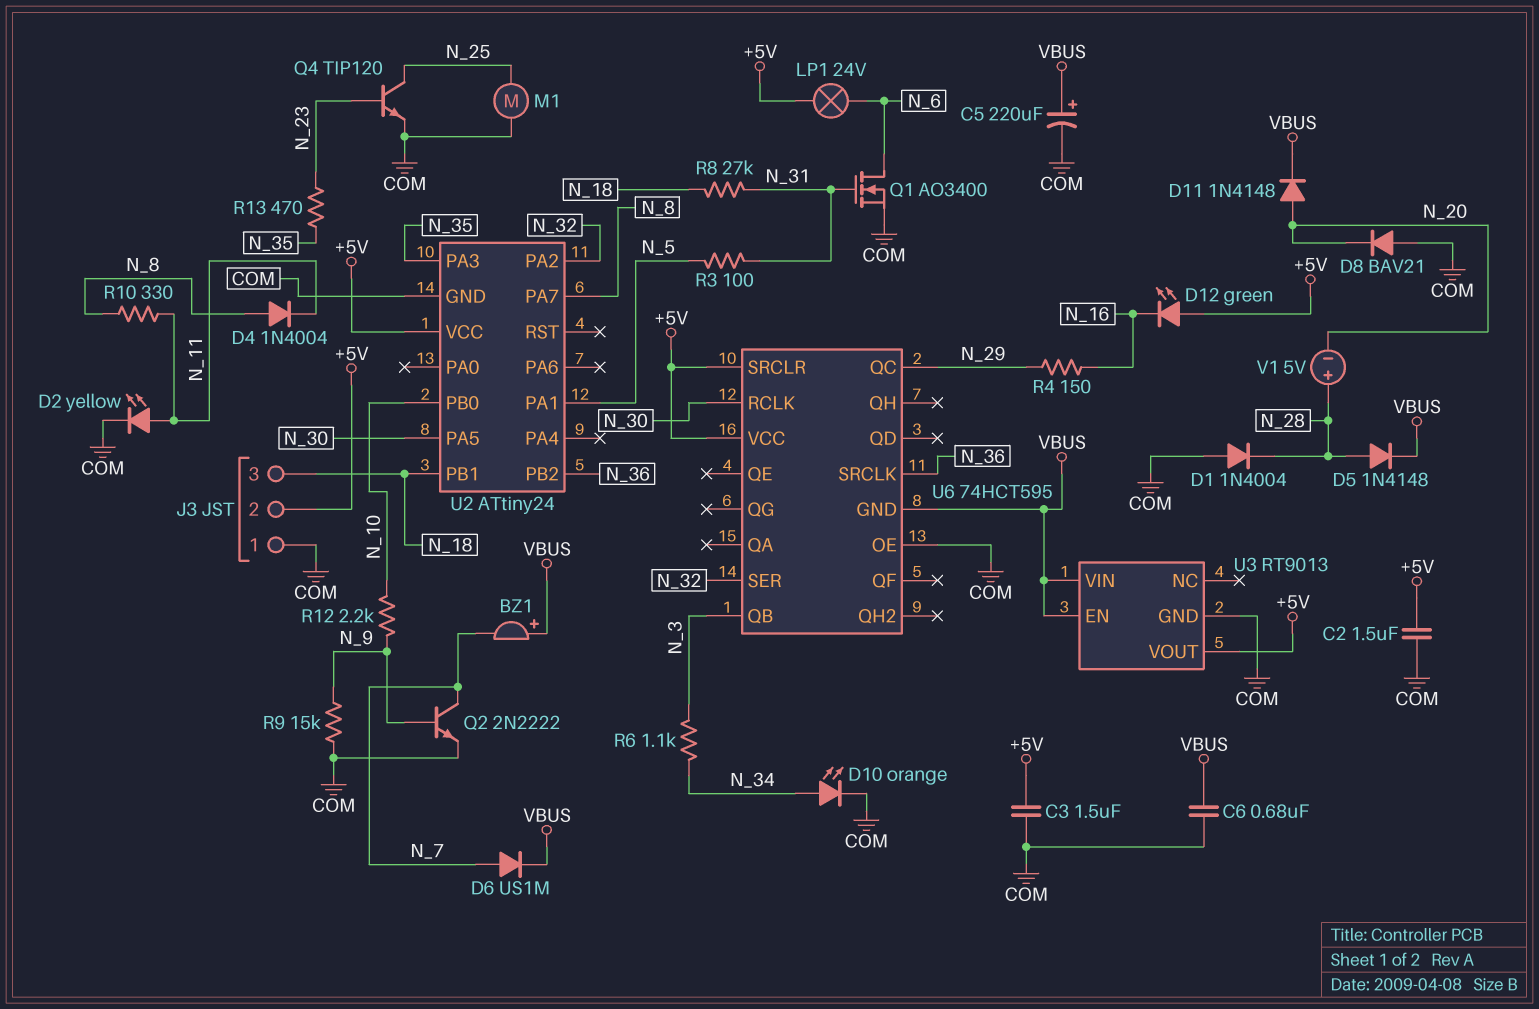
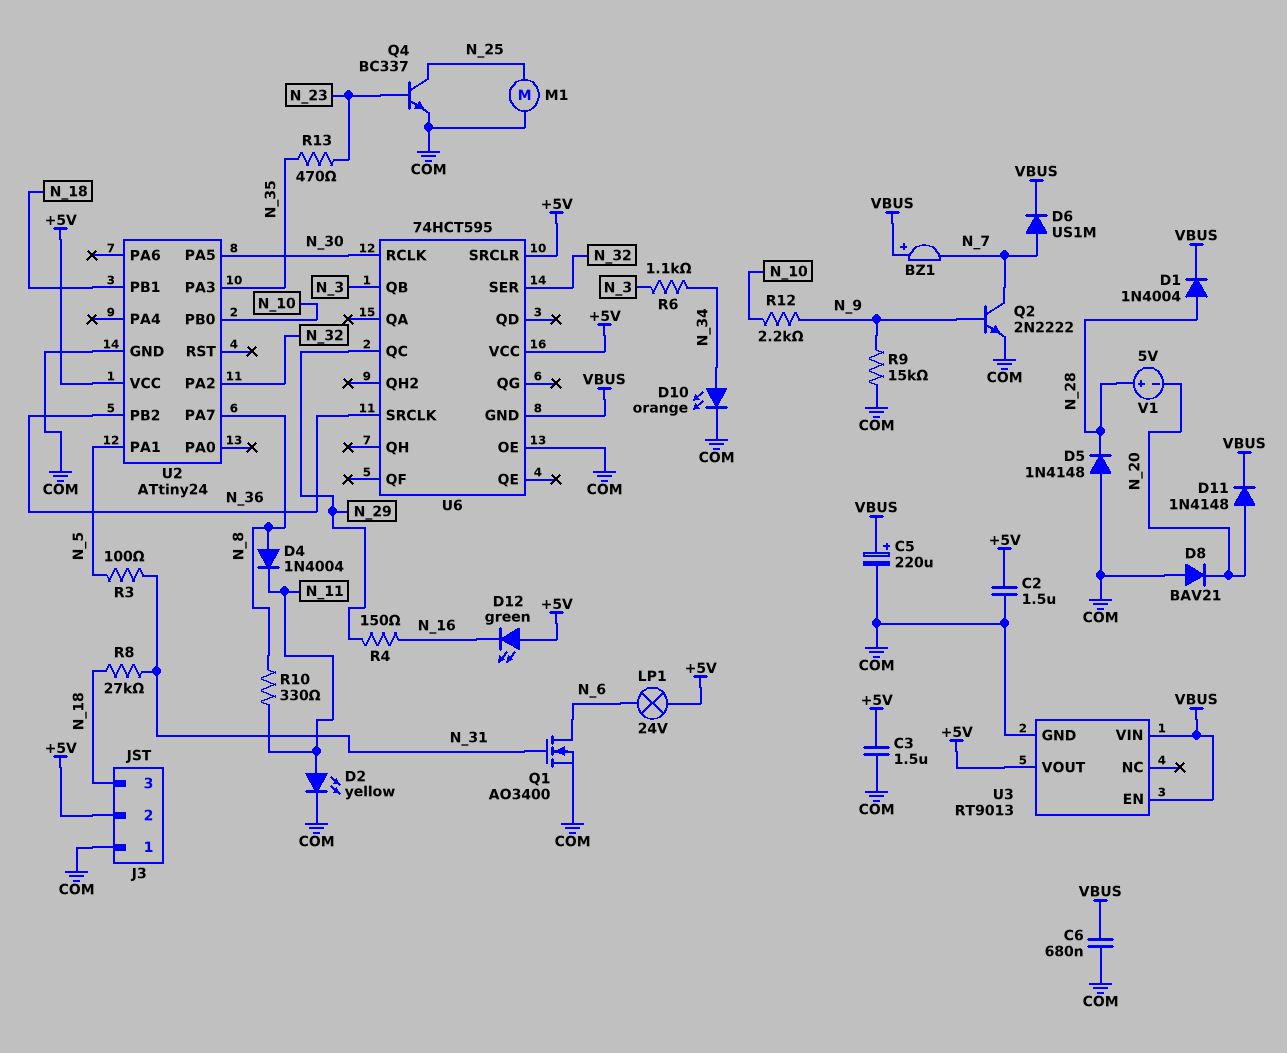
D1: diode 1N4004 (A COM, K N_28) -> diode 1N4004 (A N_28, K VBUS)
D5: diode 1N4148 (A N_28, K VBUS) -> diode 1N4148 (A COM, K N_28)
Q4: NPN TIP120 (B N_23, C N_25, E COM) -> NPN BC337 (B N_23, C N_25, E COM)

